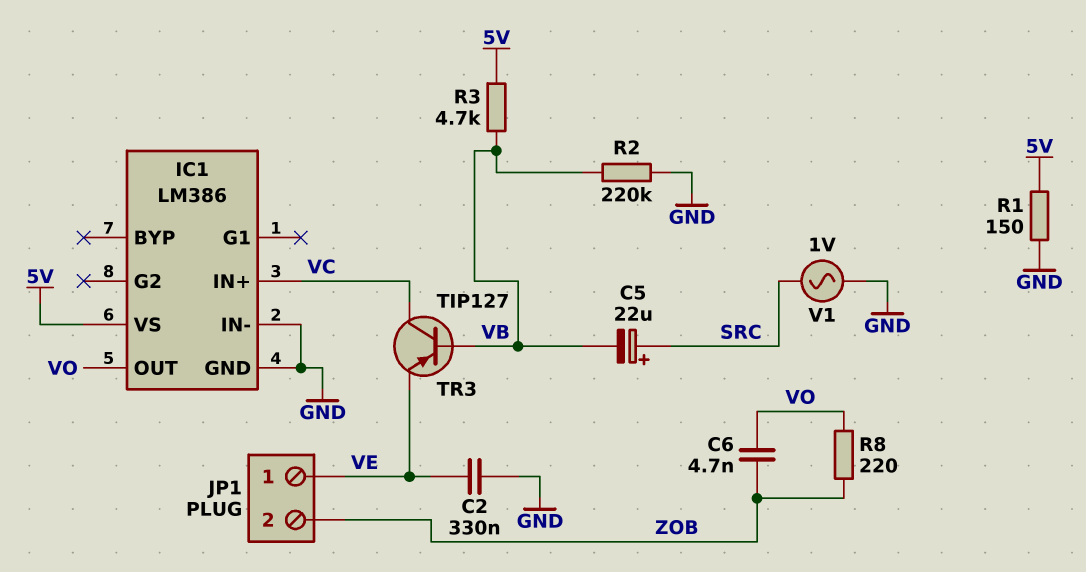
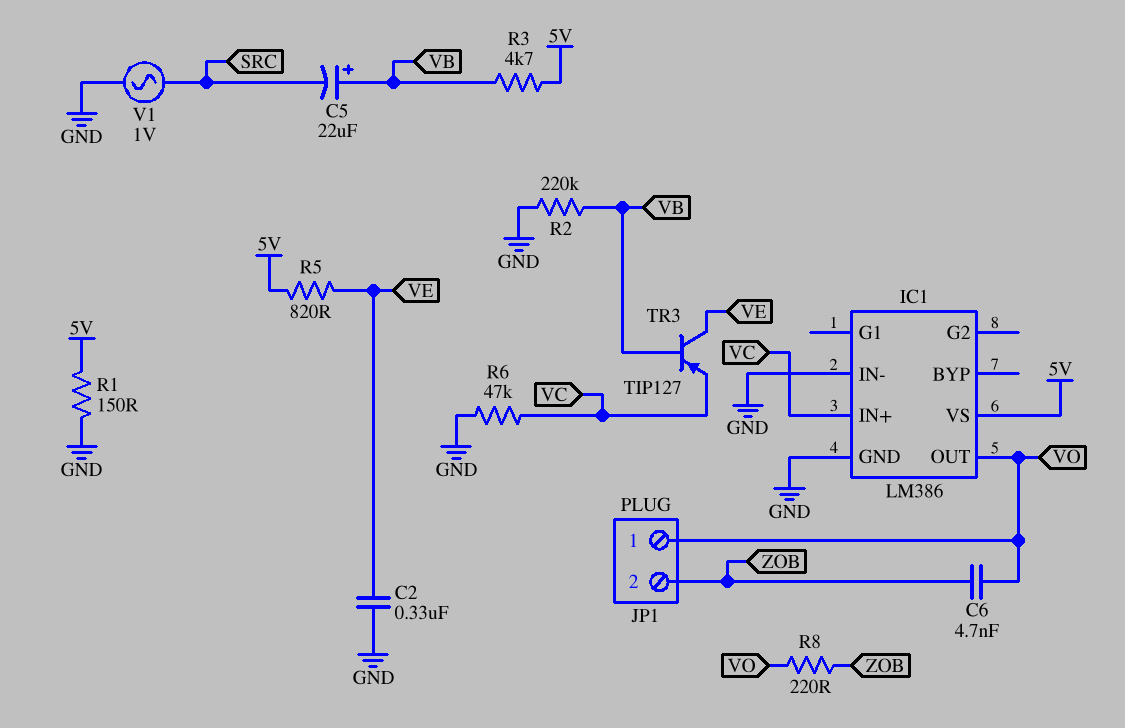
C5: 22uF (plus SRC, minus VB) -> 22uF (plus VB, minus SRC)
JP1 pin 1: VE -> VO
R5: none -> 820 (5V, VE)
R6: none -> 47k (GND, VC)
TR3: PNP TIP127 (B VB, C VC, E VE) -> PNP TIP127 (B VB, C VE, E VC)

